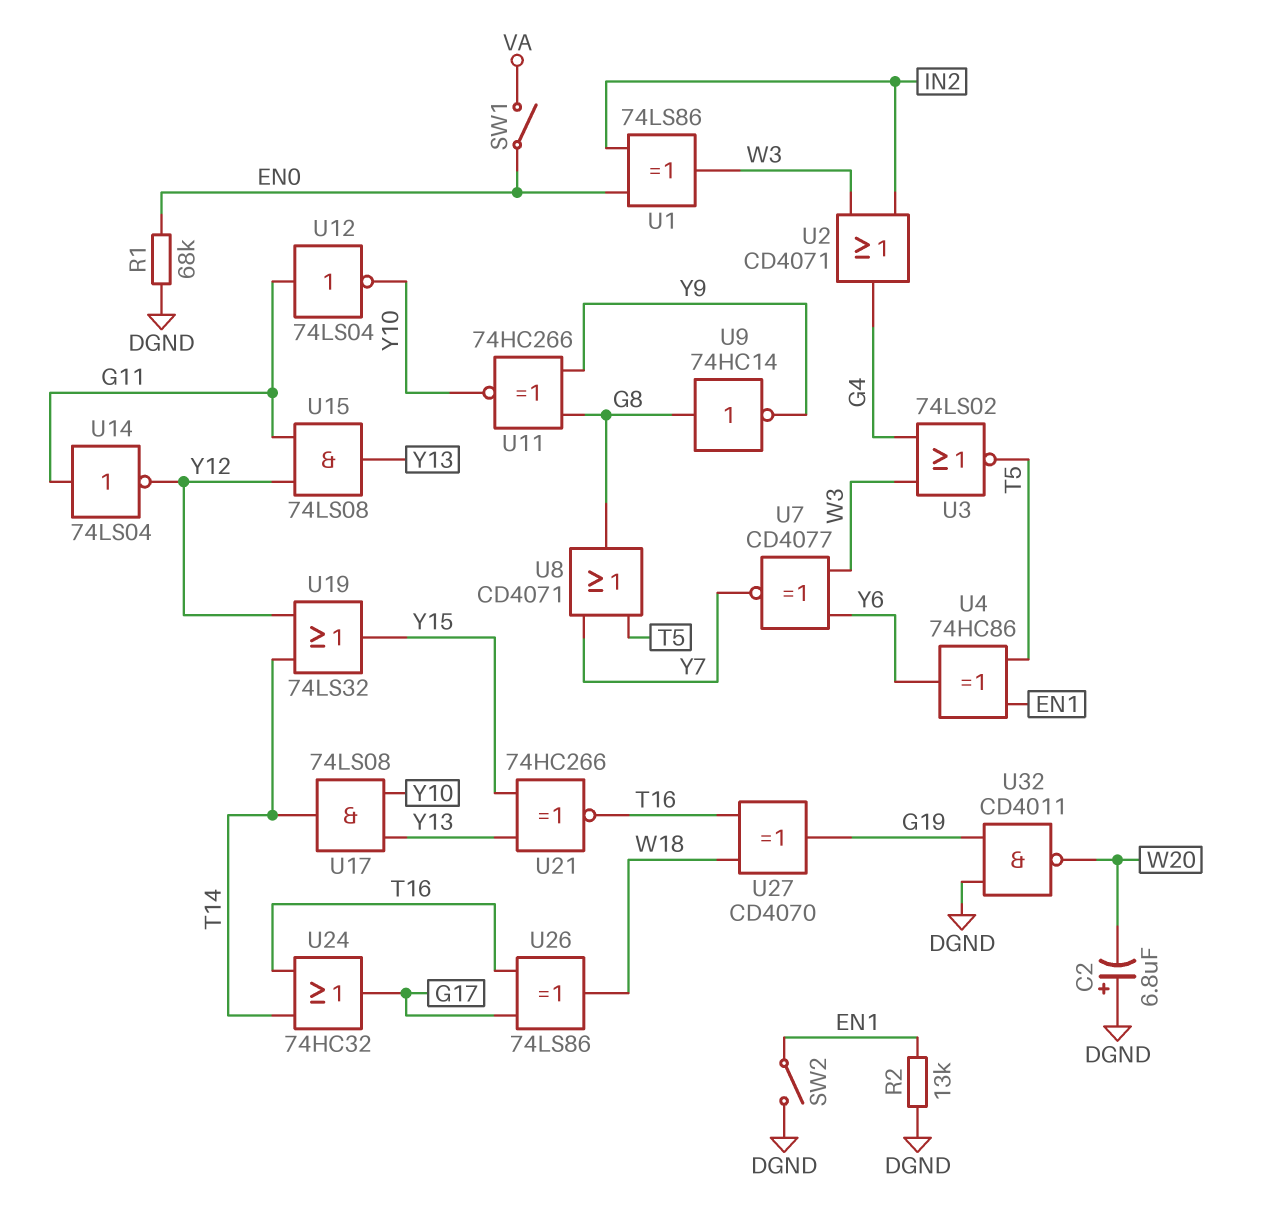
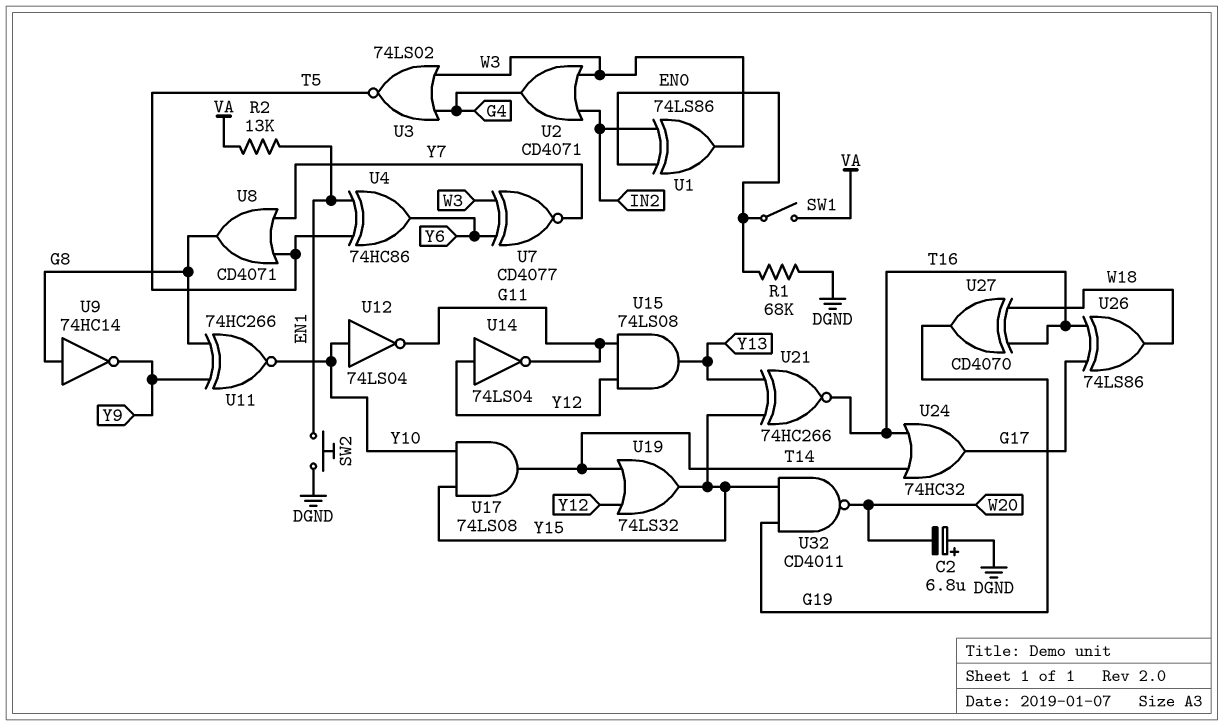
R2: 13k (DGND, EN1) -> 13k (EN1, VA)
SW2: switch (DGND, EN1) -> button (DGND, EN1)
U12: NOT 74LS04 (in G11, out Y10) -> NOT 74LS04 (in Y10, out G11)
U14: NOT 74LS04 (in G11, out Y12) -> NOT 74LS04 (in Y12, out G11)
U17: AND 74LS08 (in Y10, in Y13, out T14) -> AND 74LS08 (in Y10, in Y15, out T14)
U32: NAND CD4011 (in DGND, in G19, out W20) -> NAND CD4011 (in G19, in Y15, out W20)

